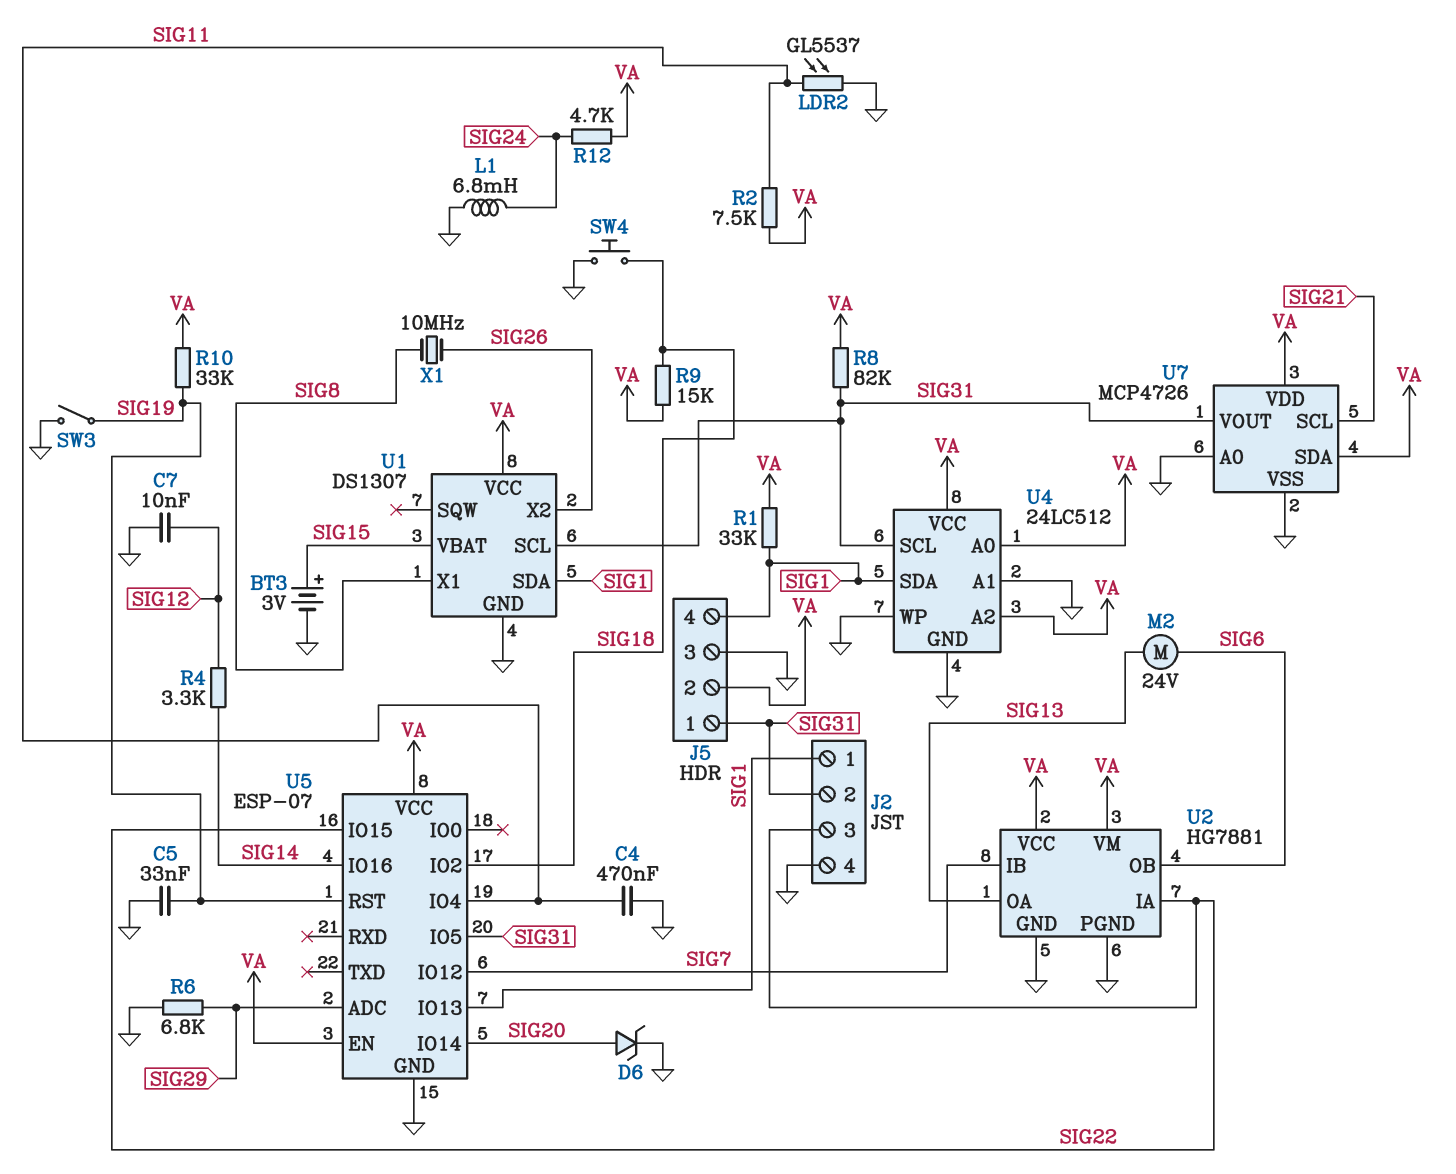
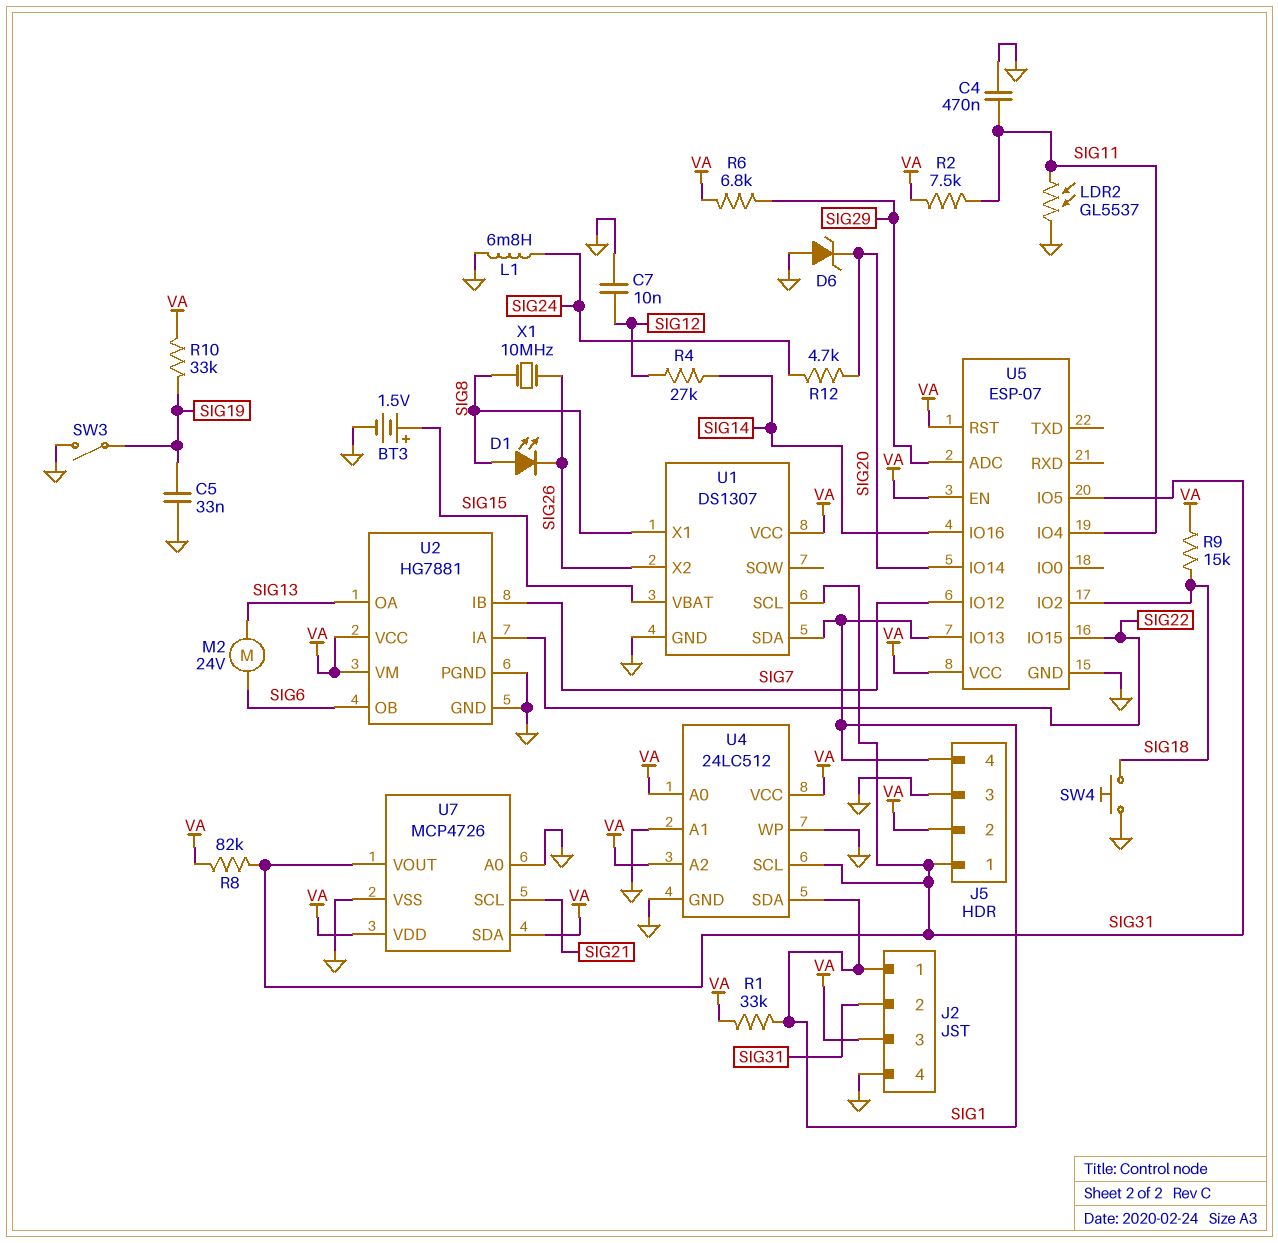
BT3: 3V (plus SIG15, minus GND) -> 1.5V (plus SIG15, minus GND)
D1: none -> LED (A SIG8, K SIG26)
D6: zener (A SIG20, K GND) -> zener (A GND, K SIG20)
J2 pin 3: SIG22 -> VA
R4: 3.3k (SIG12, SIG14) -> 27k (SIG12, SIG14)
R6: 6.8k (GND, SIG29) -> 6.8k (SIG29, VA)
R12: 4.7k (SIG24, VA) -> 4.7k (SIG20, SIG24)
U5 pin RST: SIG19 -> VA

